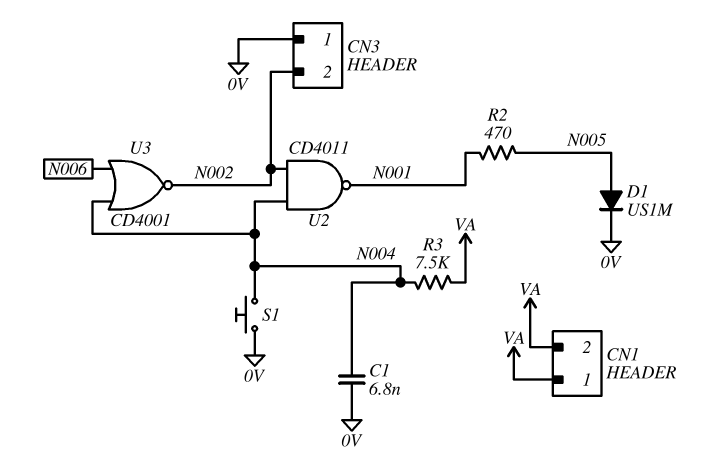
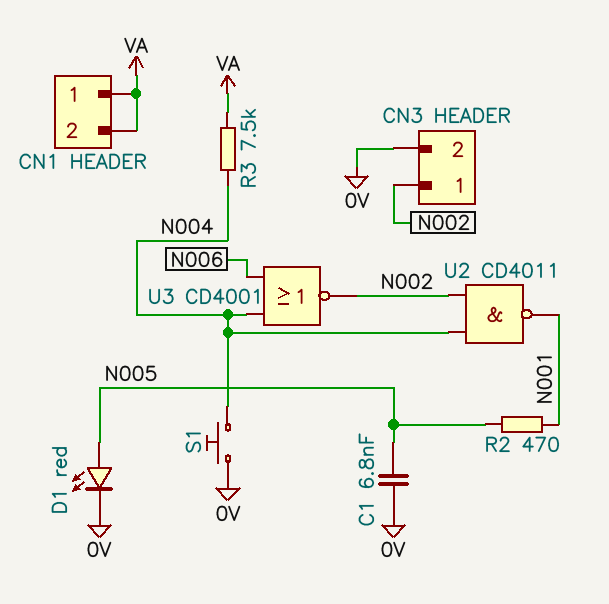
C1: 6.8nF (0V, N004) -> 6.8nF (0V, N005)
CN3 pin 1: 0V -> N002
CN3 pin 2: N002 -> 0V
D1: diode US1M (A N005, K 0V) -> LED red (A N005, K 0V)

